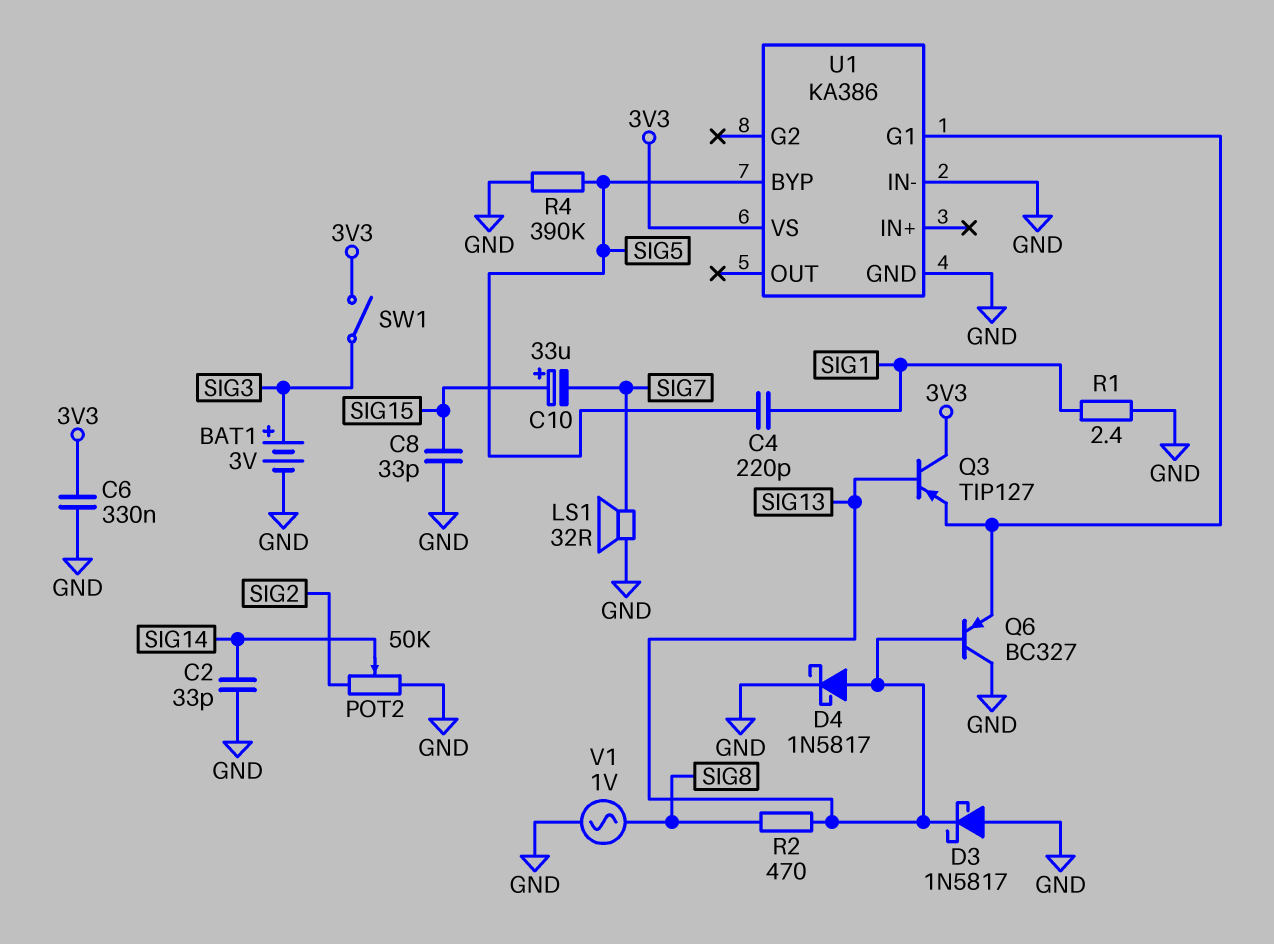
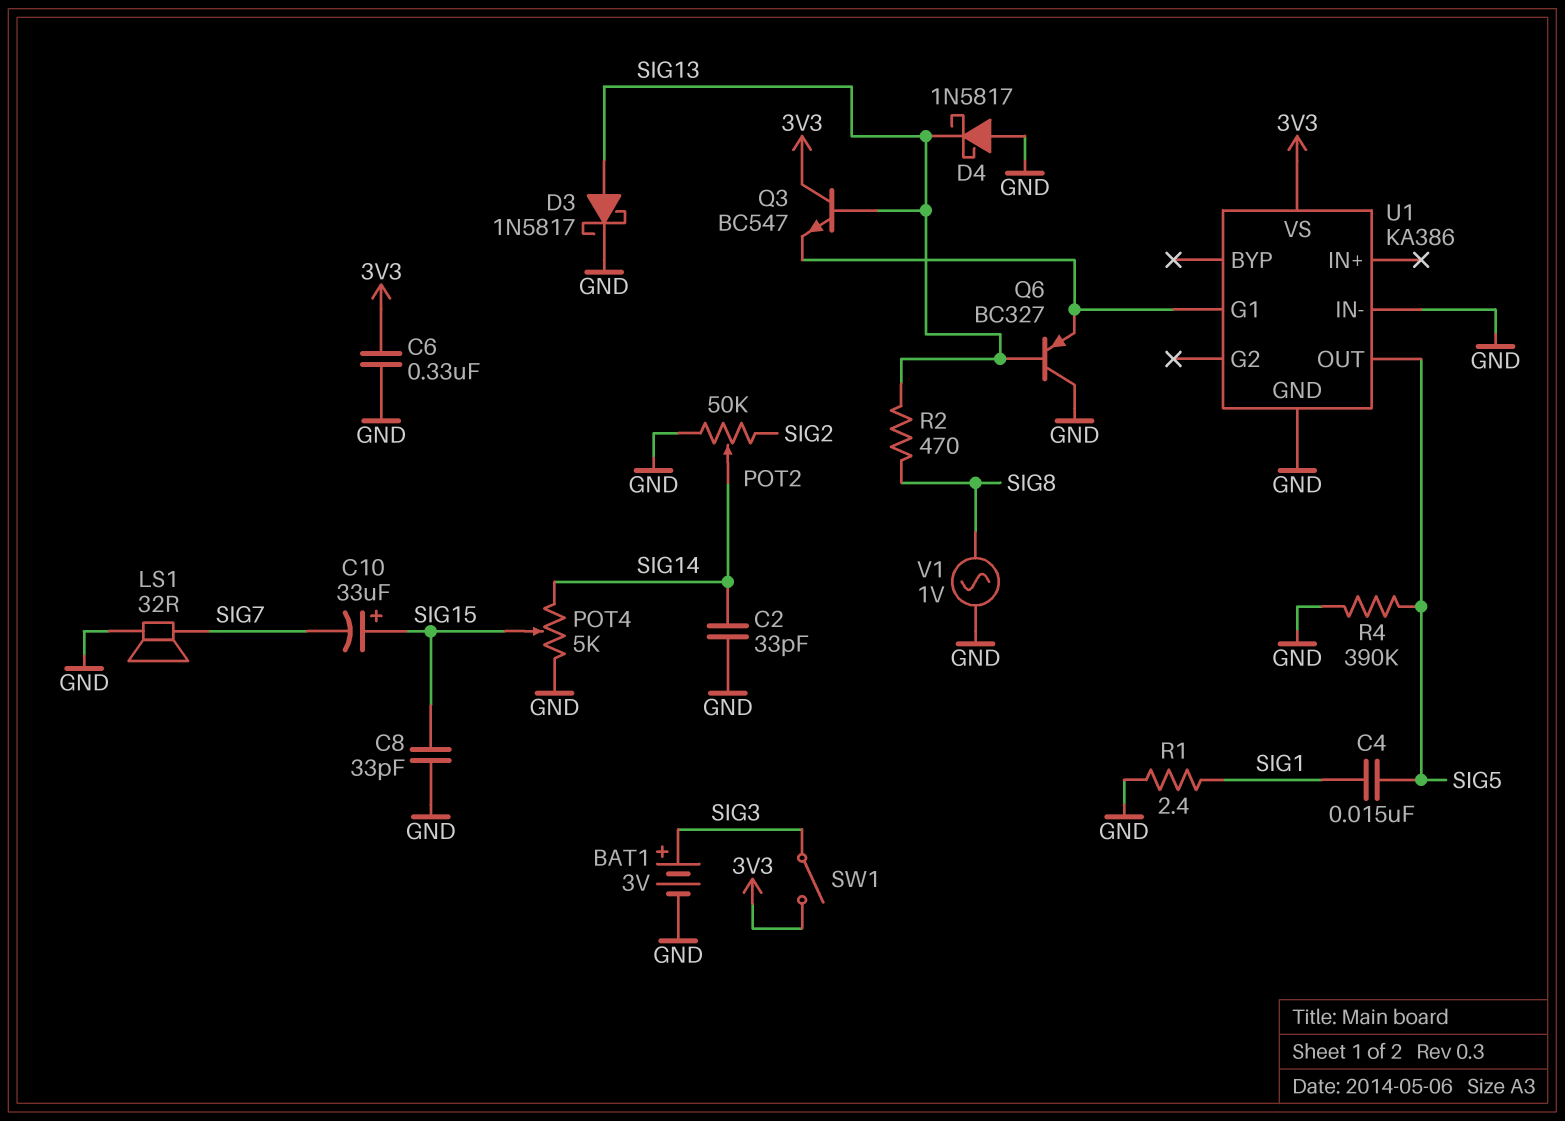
C4: 220pF (SIG1, SIG5) -> 15nF (SIG1, SIG5)
D3: schottky 1N5817 (A GND, K SIG13) -> schottky 1N5817 (A SIG13, K GND)
D4: schottky 1N5817 (A SIG13, K GND) -> schottky 1N5817 (A GND, K SIG13)
POT4: none -> 5k (GND, SIG14, wiper SIG15)
Q3: PNP TIP127 (B SIG13, C 3V3, E U1/G1) -> NPN BC547 (B SIG13, C 3V3, E U1/G1)
U1 pin BYP: SIG5 -> none
U1 pin OUT: none -> SIG5

